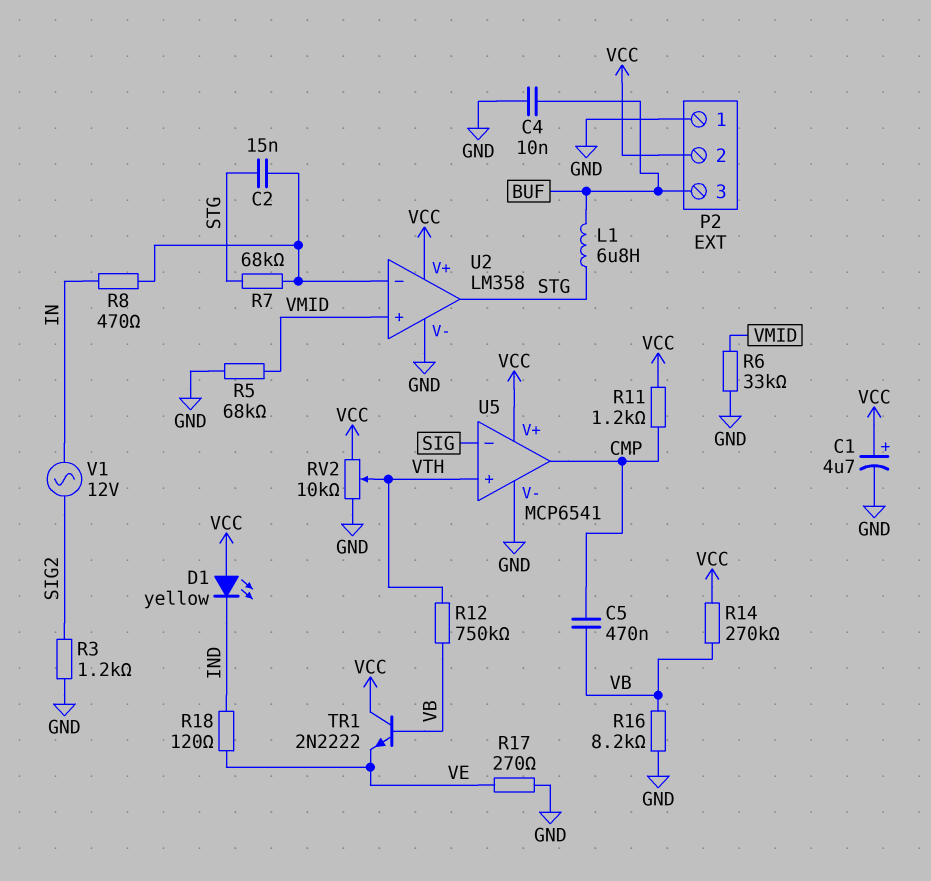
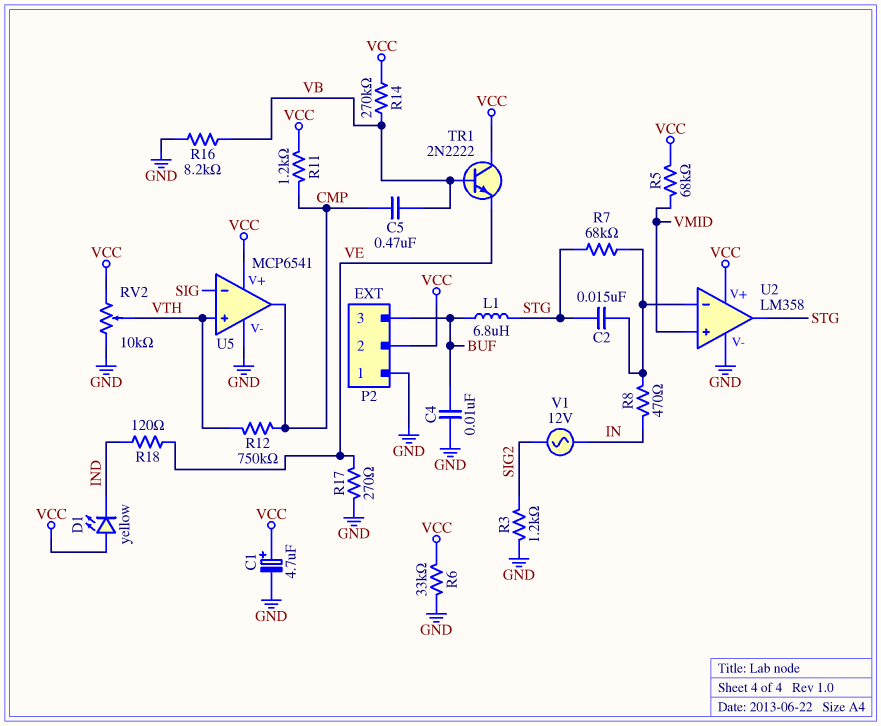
R5: 68k (GND, VMID) -> 68k (VCC, VMID)
R6: 33k (GND, VMID) -> 33k (GND, VCC)
R12: 750k (VB, VTH) -> 750k (CMP, VTH)

